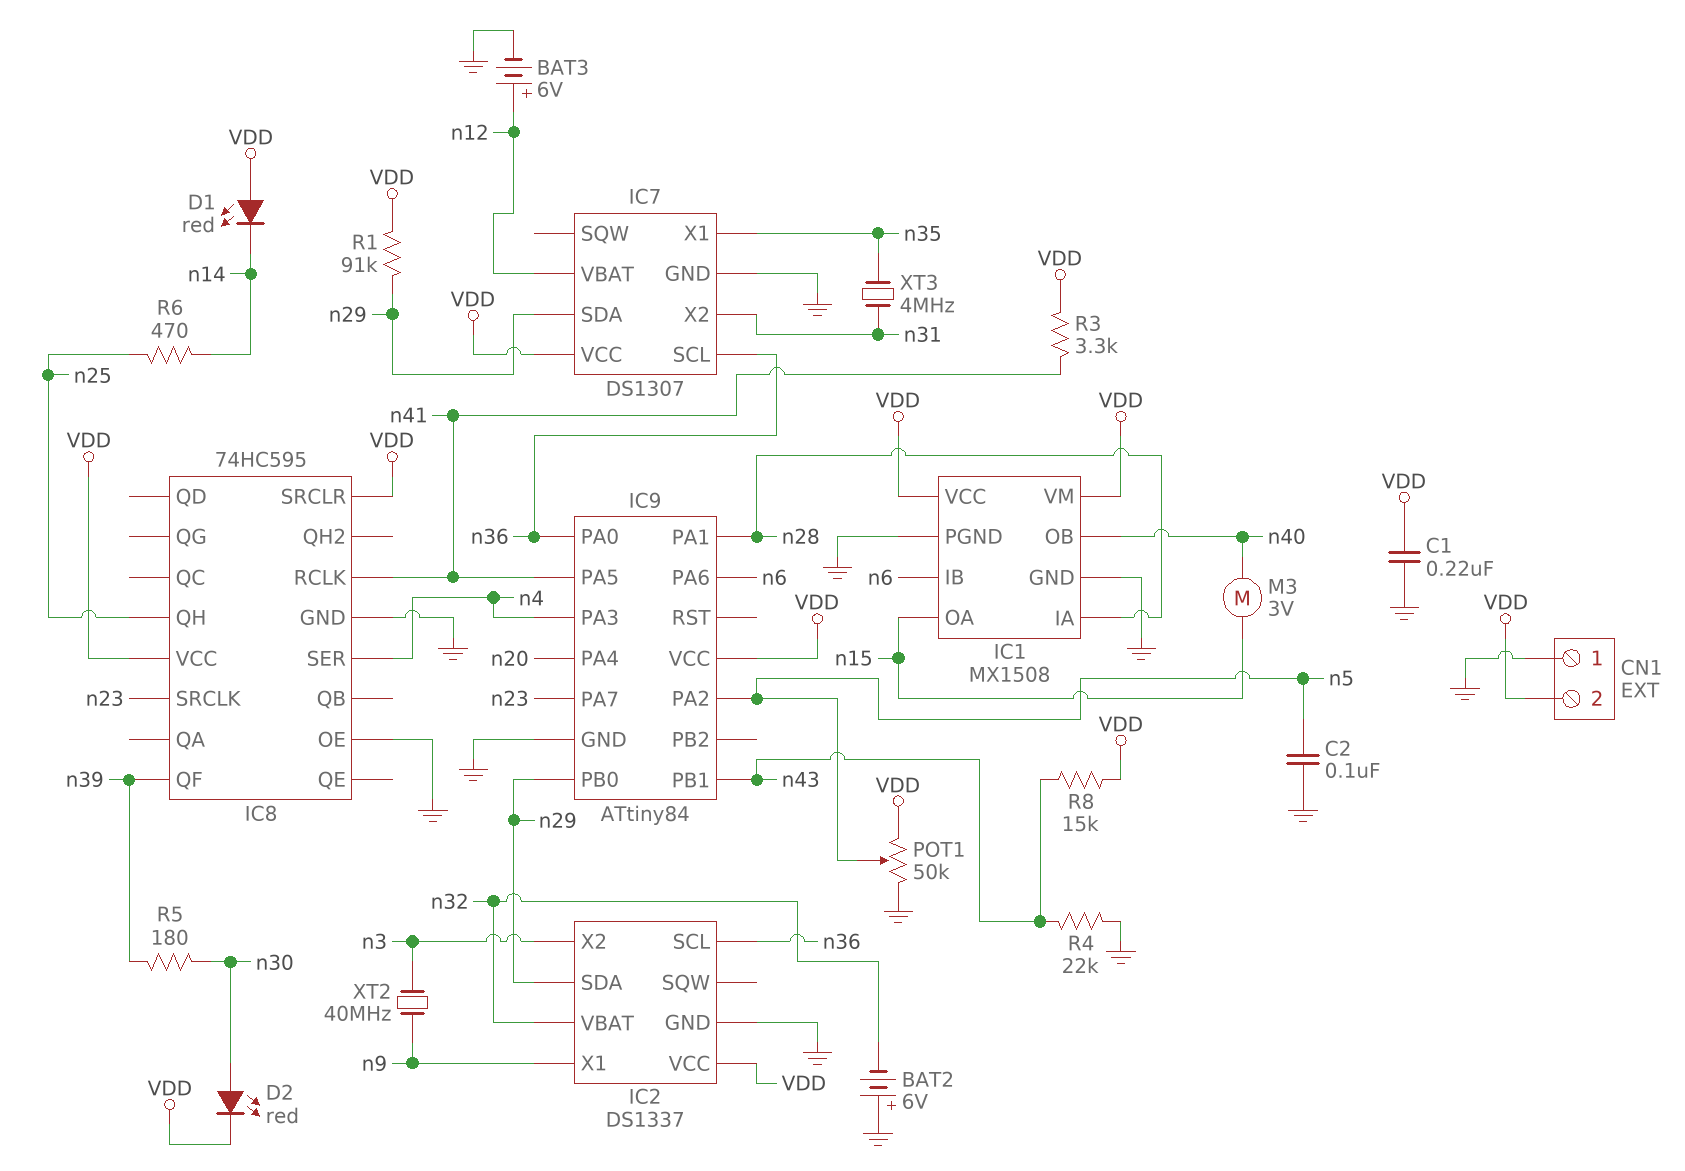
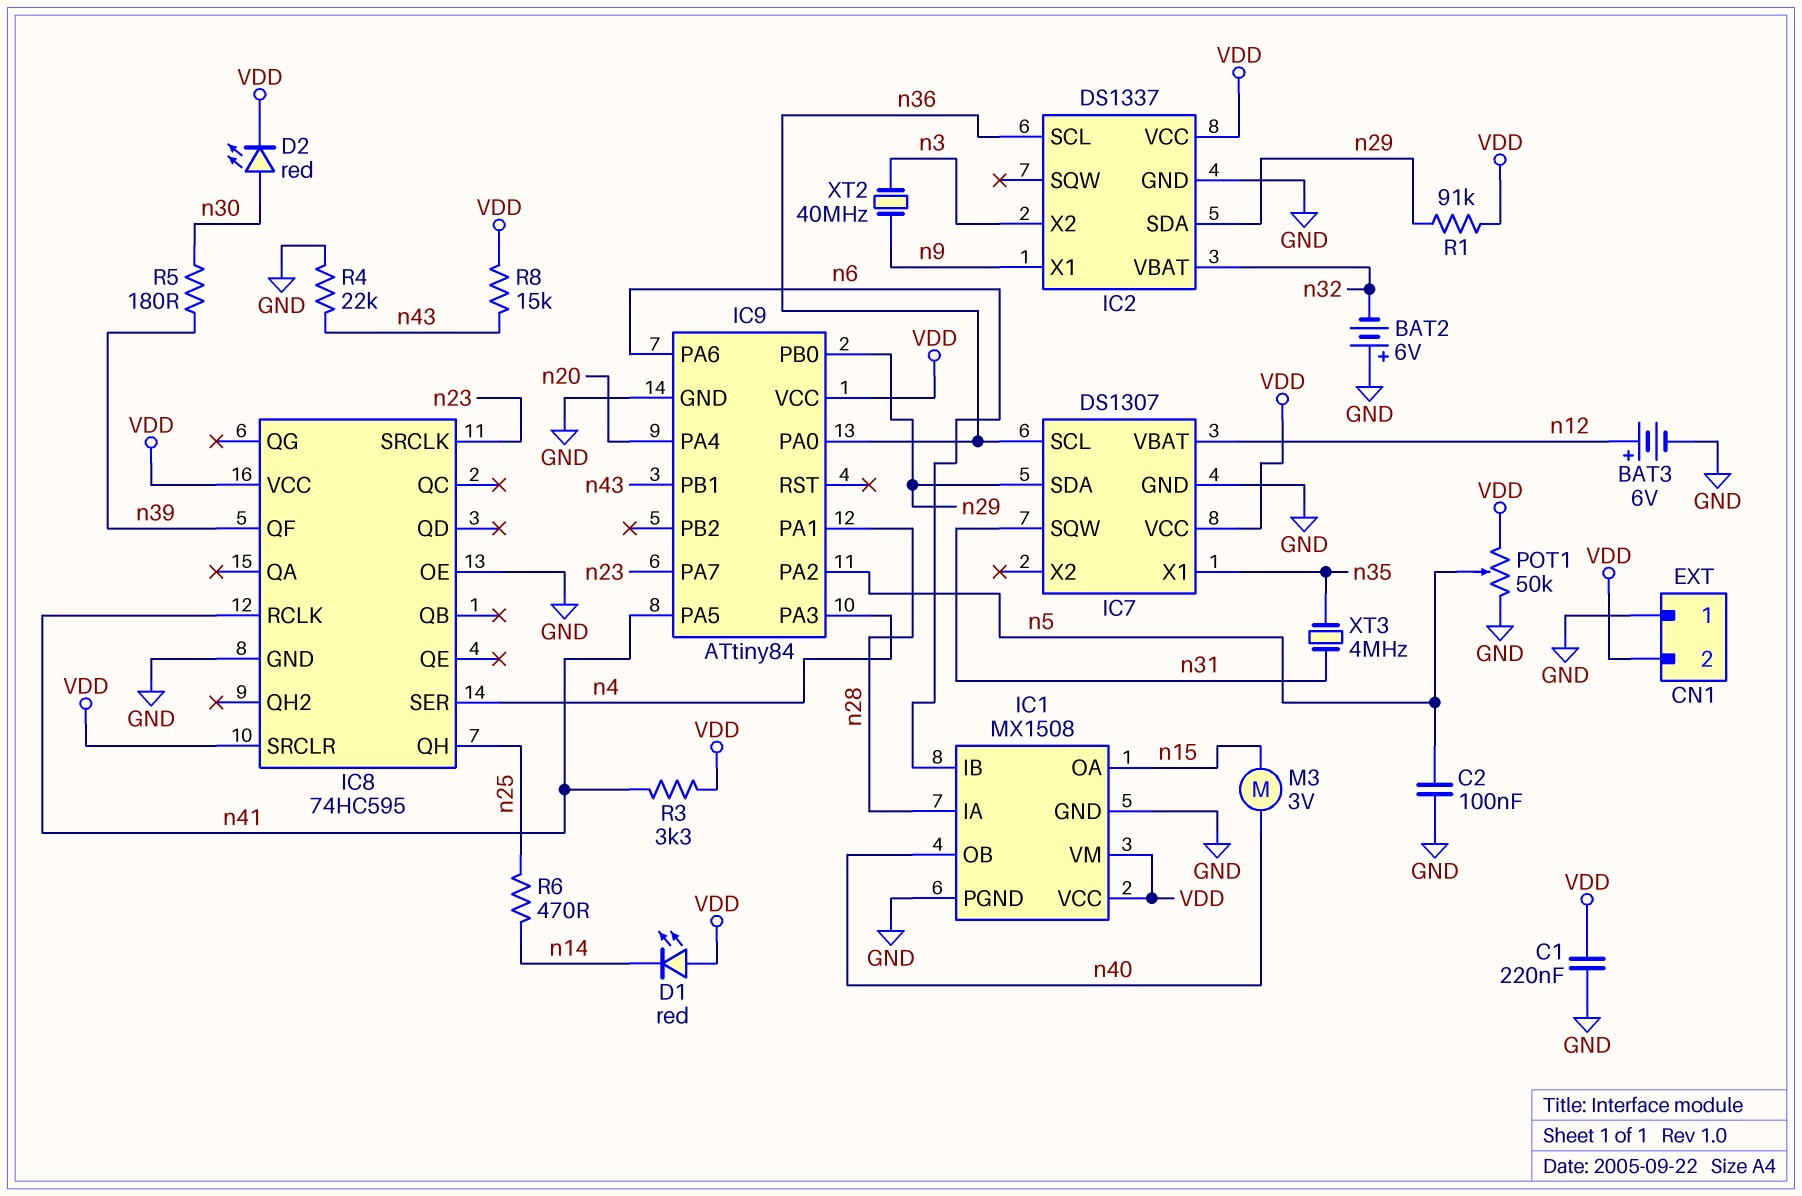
IC7 pin SQW: none -> n31
IC7 pin X2: n31 -> none

